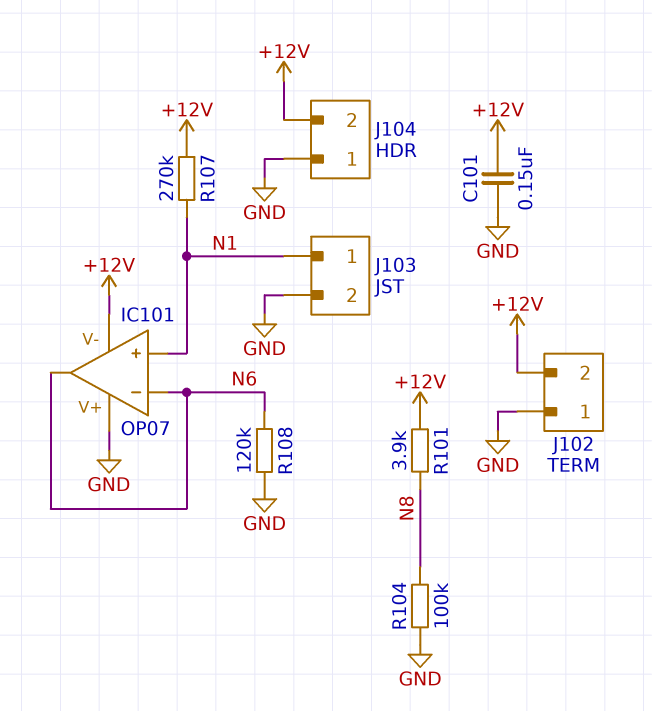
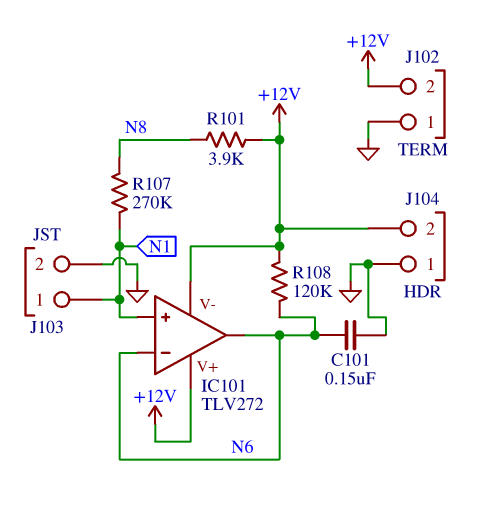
C101: 150nF (+12V, GND) -> 150nF (GND, N6)
IC101: OP07 -> TLV272
IC101 pin V+: GND -> +12V
R104: 100k (GND, N8) -> none
R107: 270k (+12V, N1) -> 270k (N1, N8)
R108: 120k (GND, N6) -> 120k (+12V, N6)

